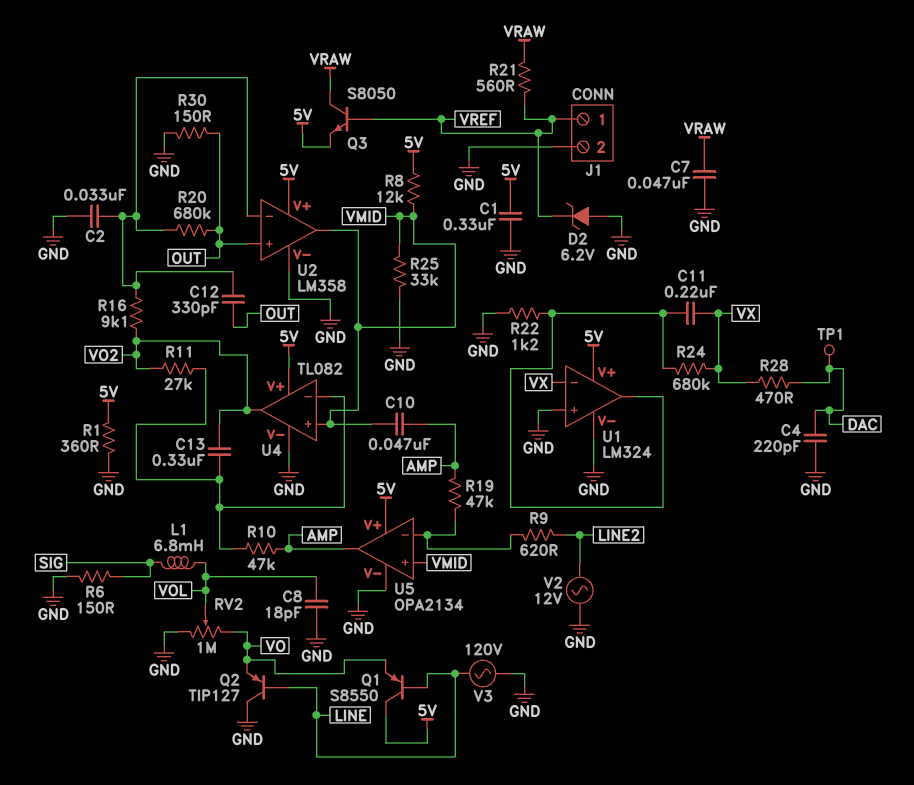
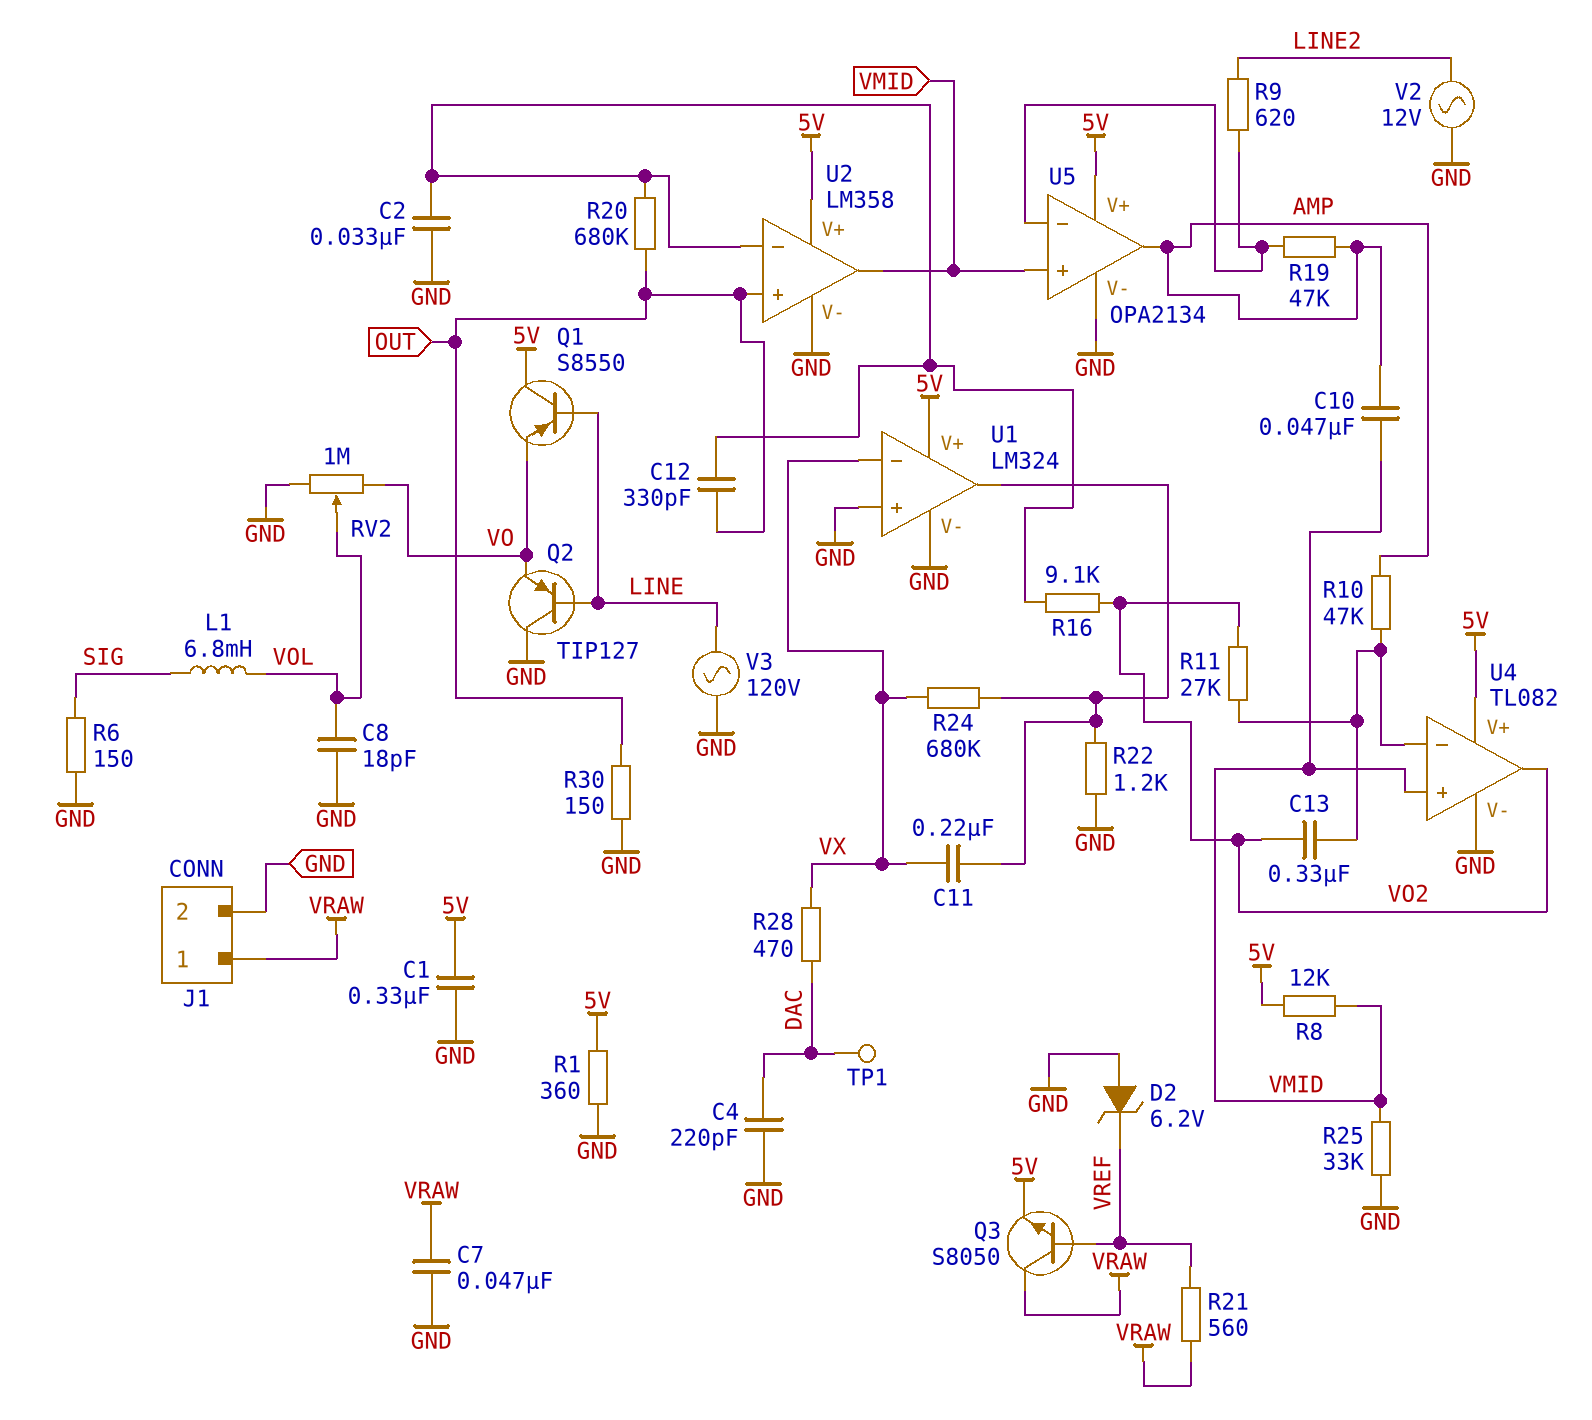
J1 pin 1: VREF -> VRAW

